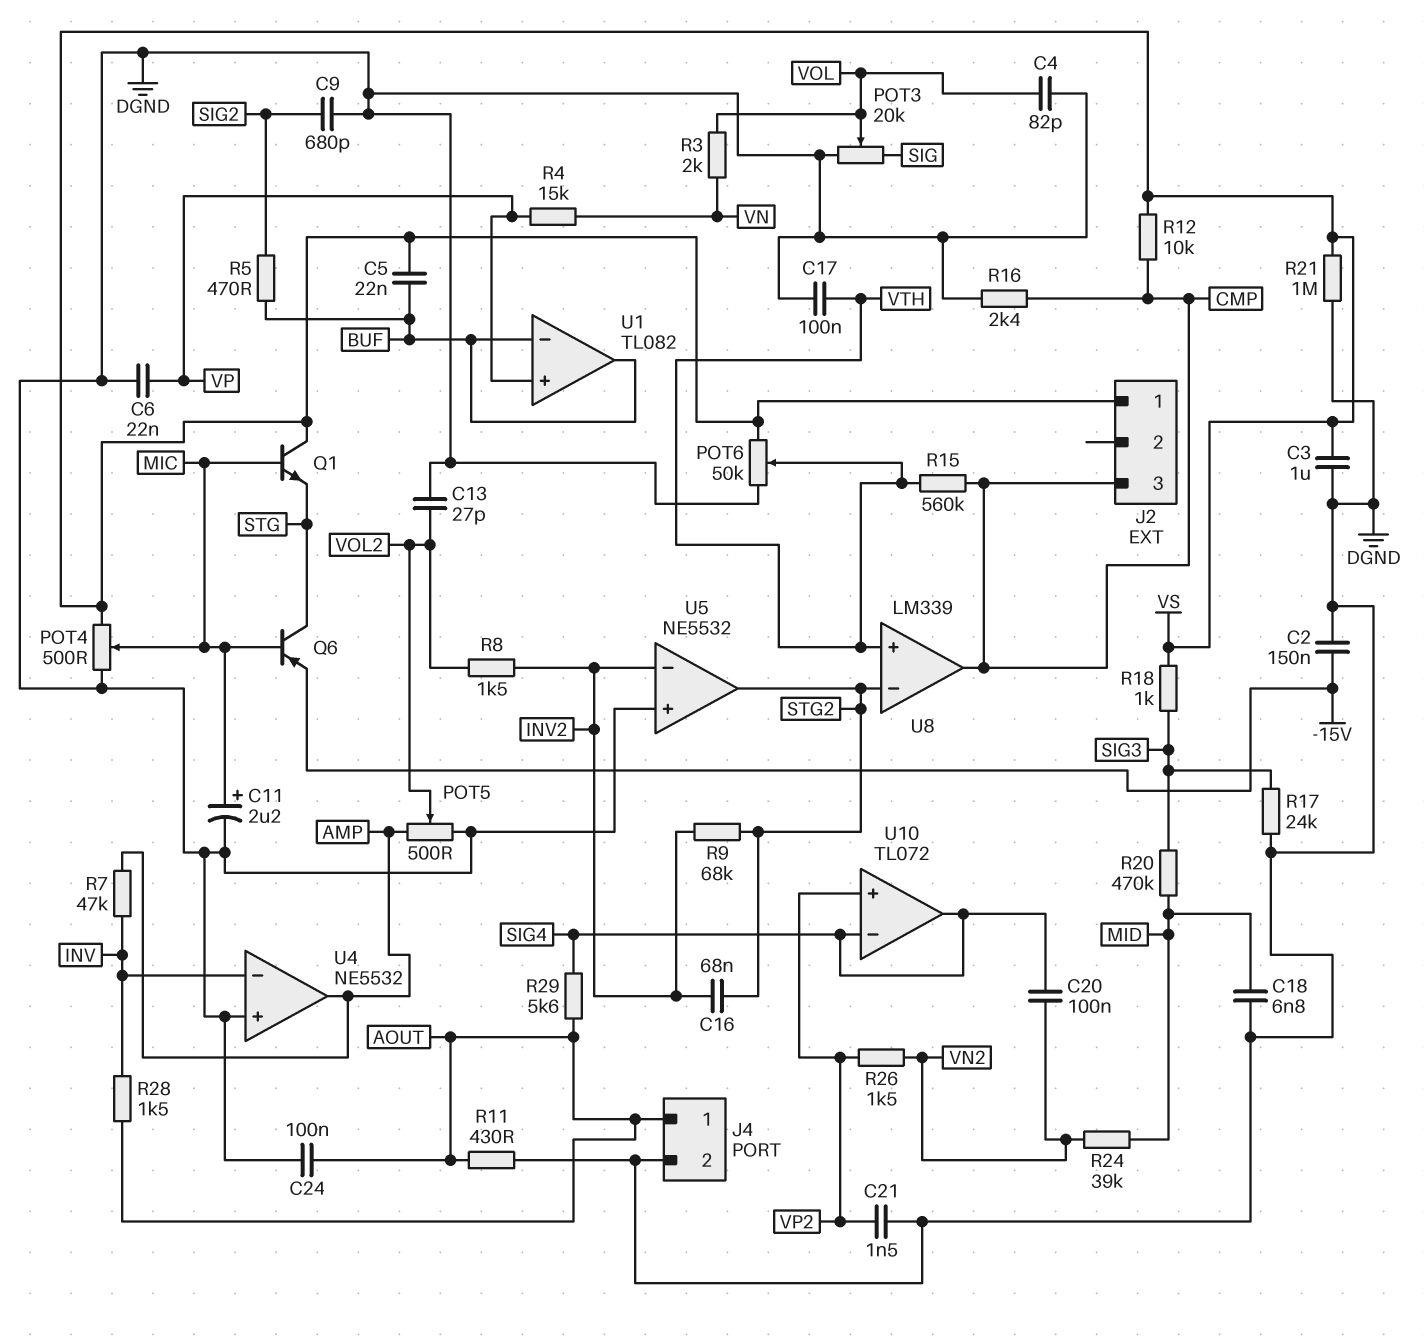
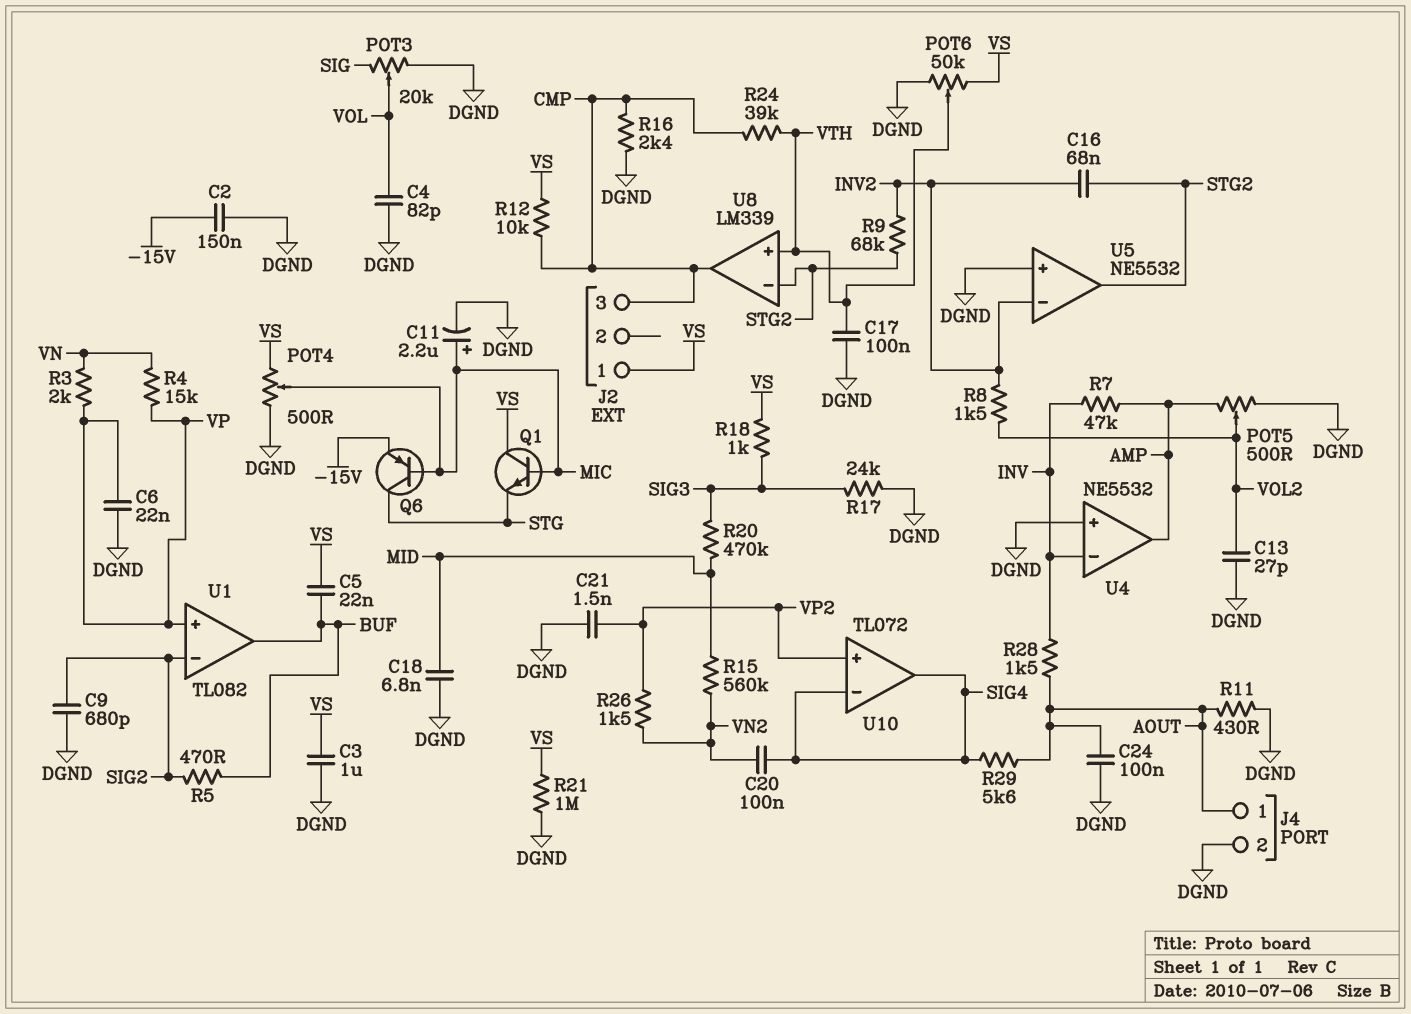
R3: 2k (VN, VOL) -> 2k (VN, VP)
R15: 560k (CMP, VTH) -> 560k (MID, VN2)
R24: 39k (MID, VN2) -> 39k (CMP, VTH)
U1 pin in-: BUF -> SIG2

